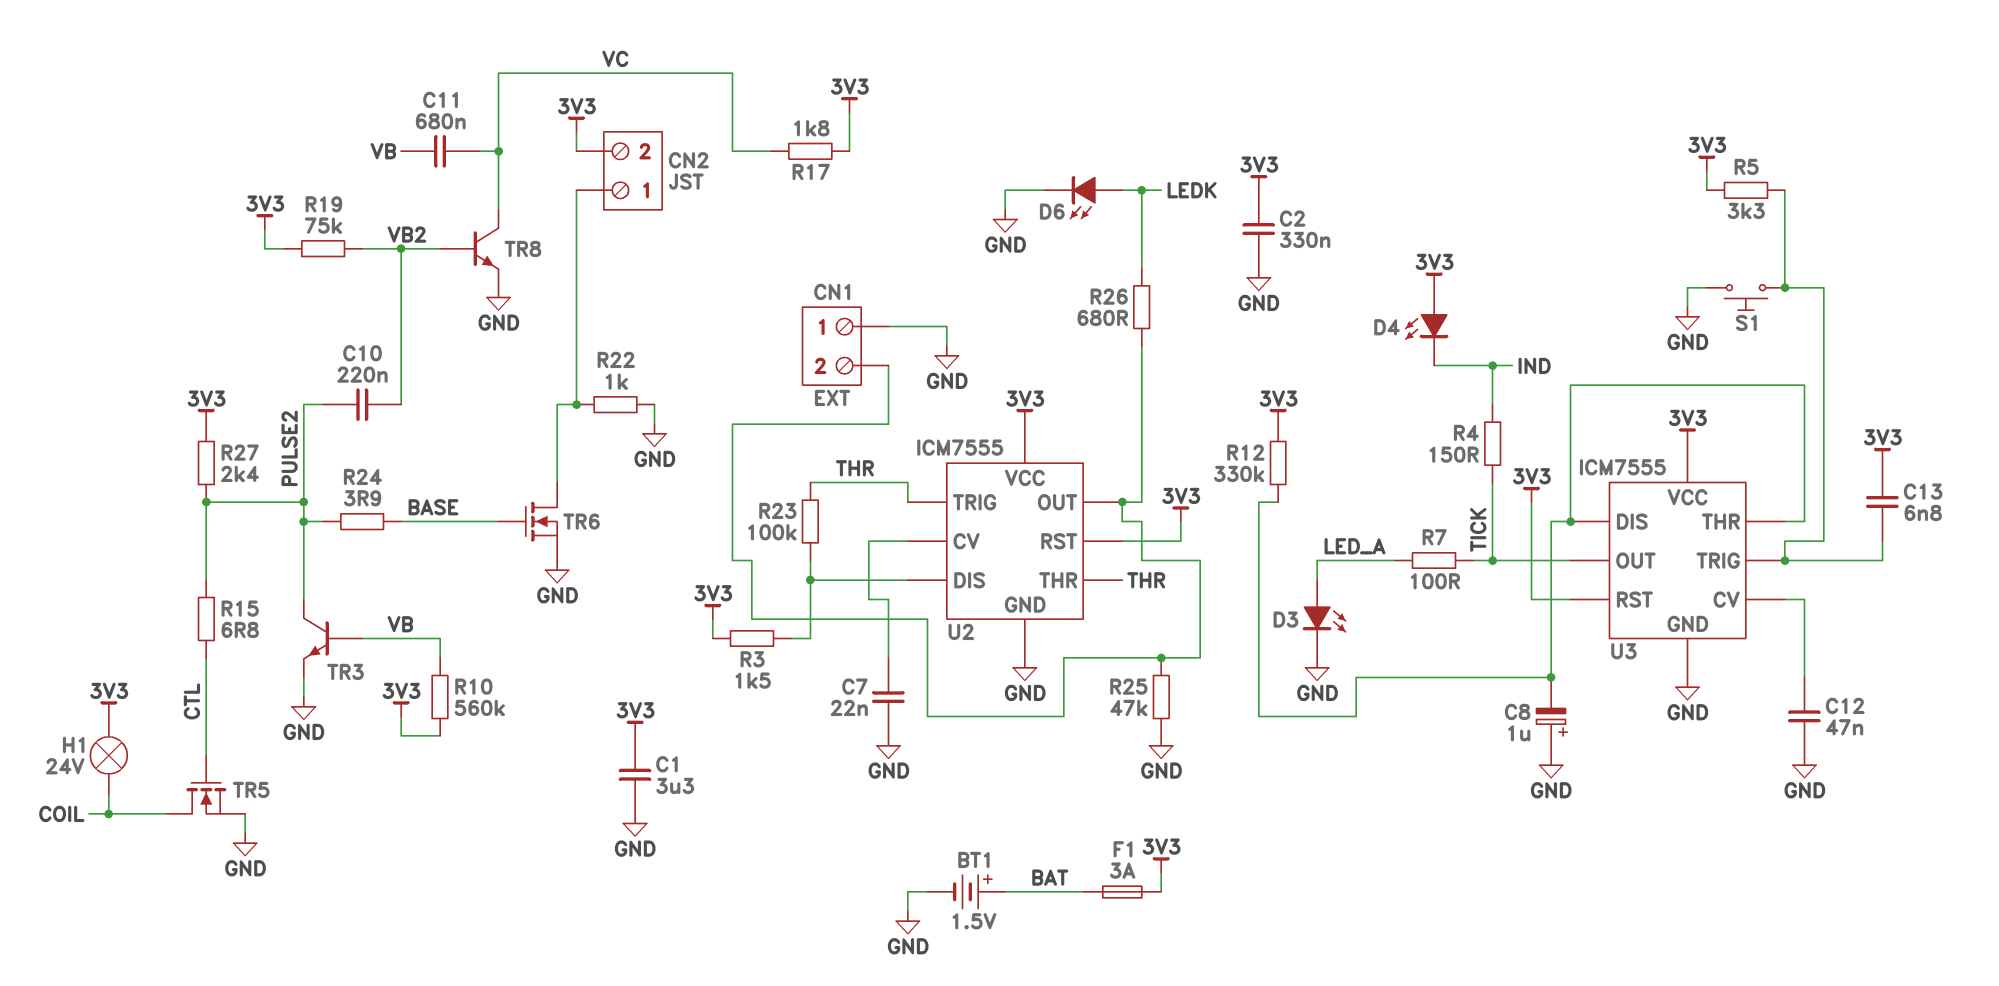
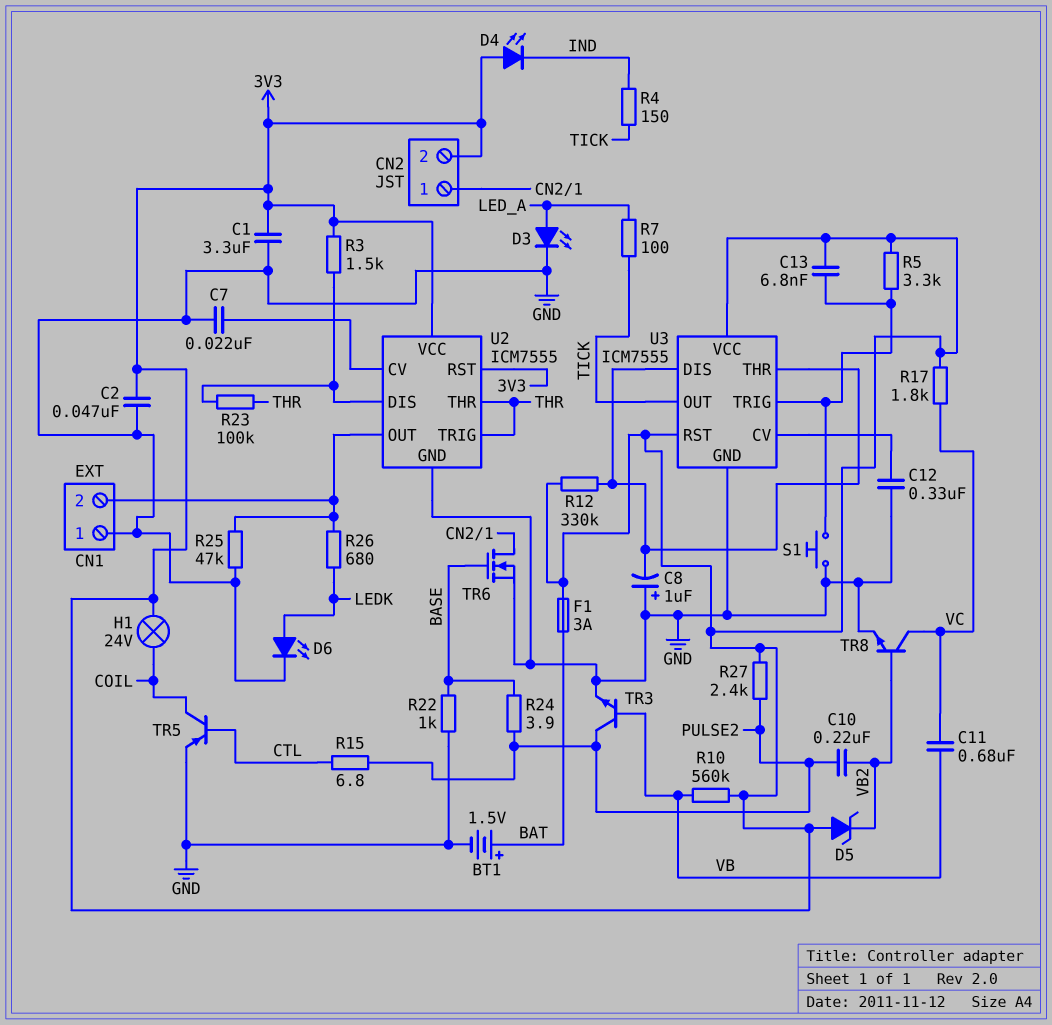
C2: 330nF (3V3, GND) -> 47nF (3V3, GND)
C12: 47nF (GND, U3/CV) -> 330nF (GND, U3/CV)
D5: none -> zener (A 3V3, K VB2)
R19: 75k (3V3, VB2) -> none
R22: 1k (CN2/1, GND) -> 1k (BASE, GND)
TR5: NMOS (G CTL, D COIL, S GND) -> PNP (B CTL, C COIL, E GND)

